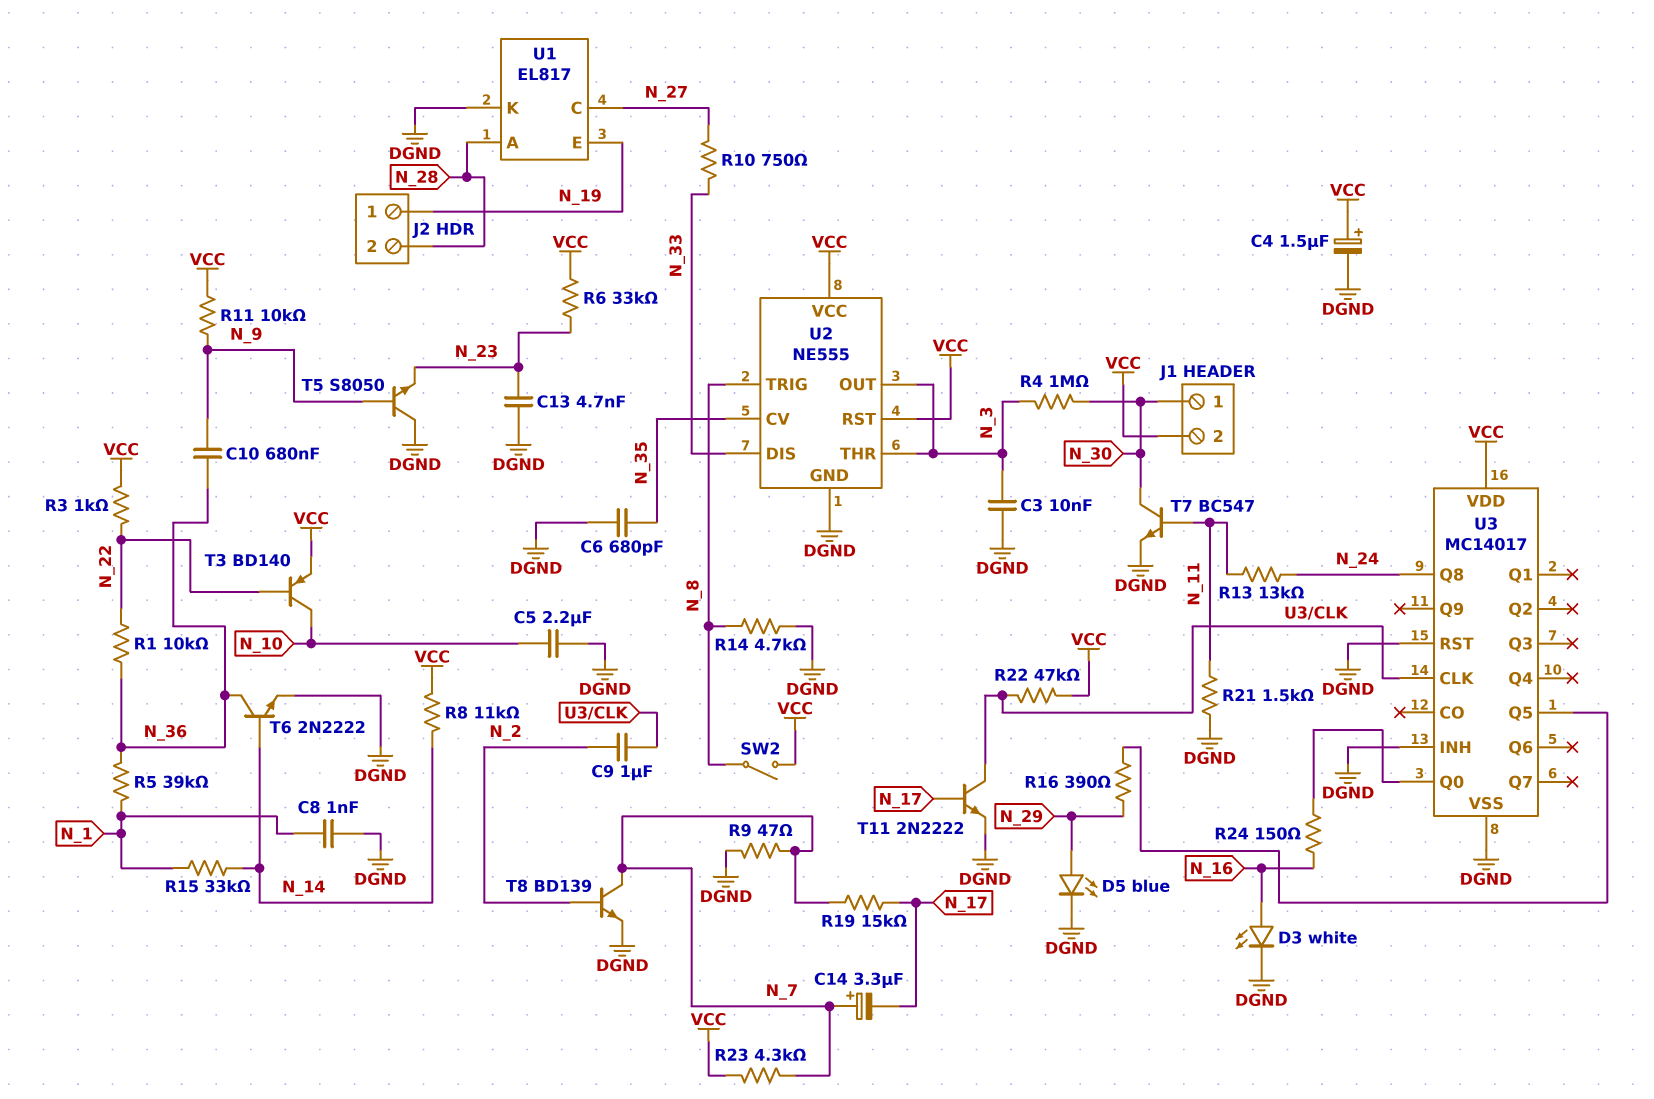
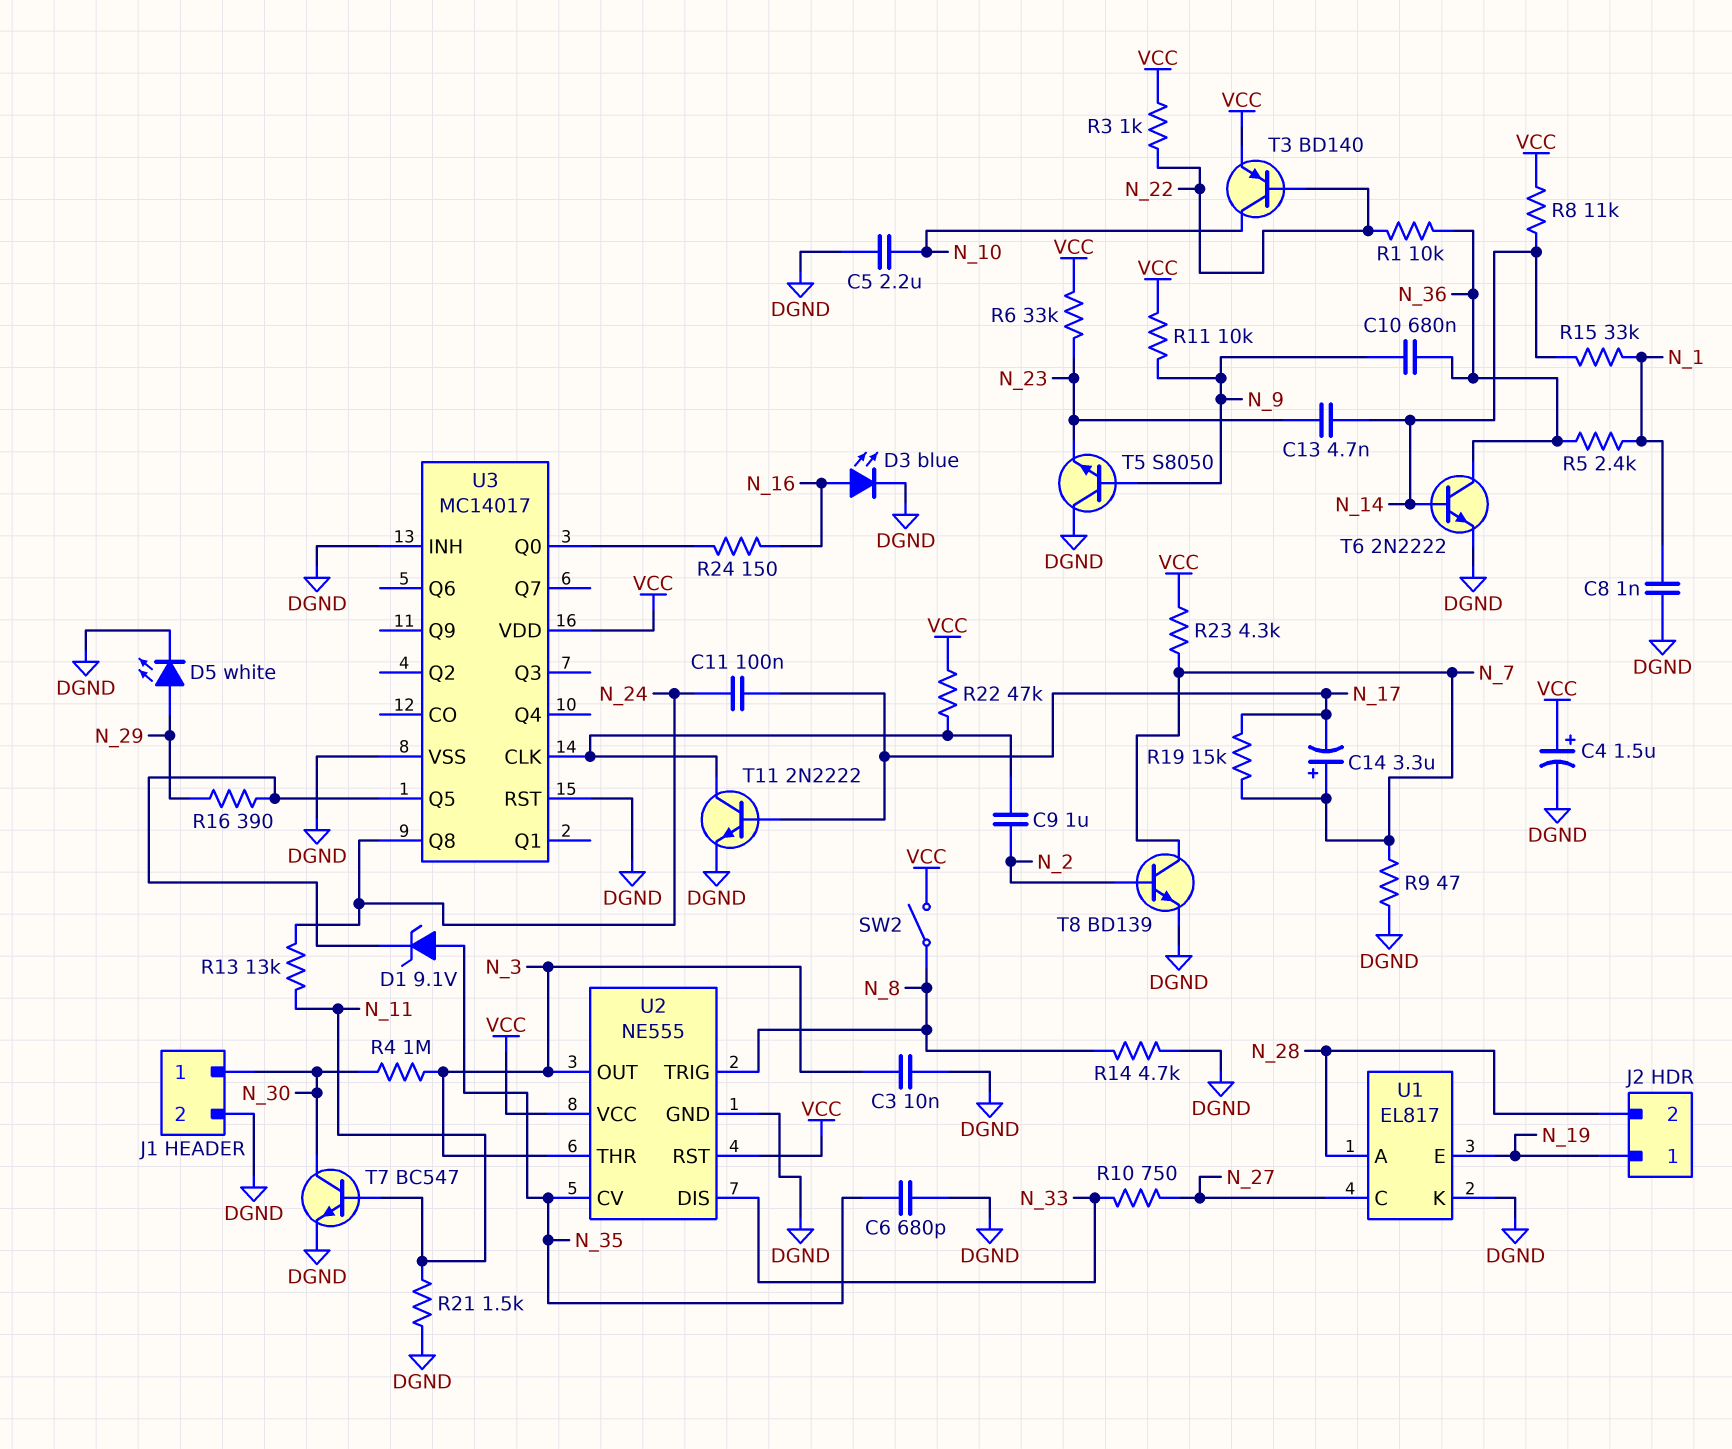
C11: none -> 100nF (N_17, N_24)
C13: 4.7nF (DGND, N_23) -> 4.7nF (N_14, N_23)
D1: none -> zener 9.1V (A N_35, K U3/Q5)
D3: LED white (A N_16, K DGND) -> LED blue (A N_16, K DGND)
D5: LED blue (A N_29, K DGND) -> LED white (A N_29, K DGND)
J1 pin 2: VCC -> DGND
R5: 39k (N_1, N_36) -> 2.4k (N_1, N_36)

